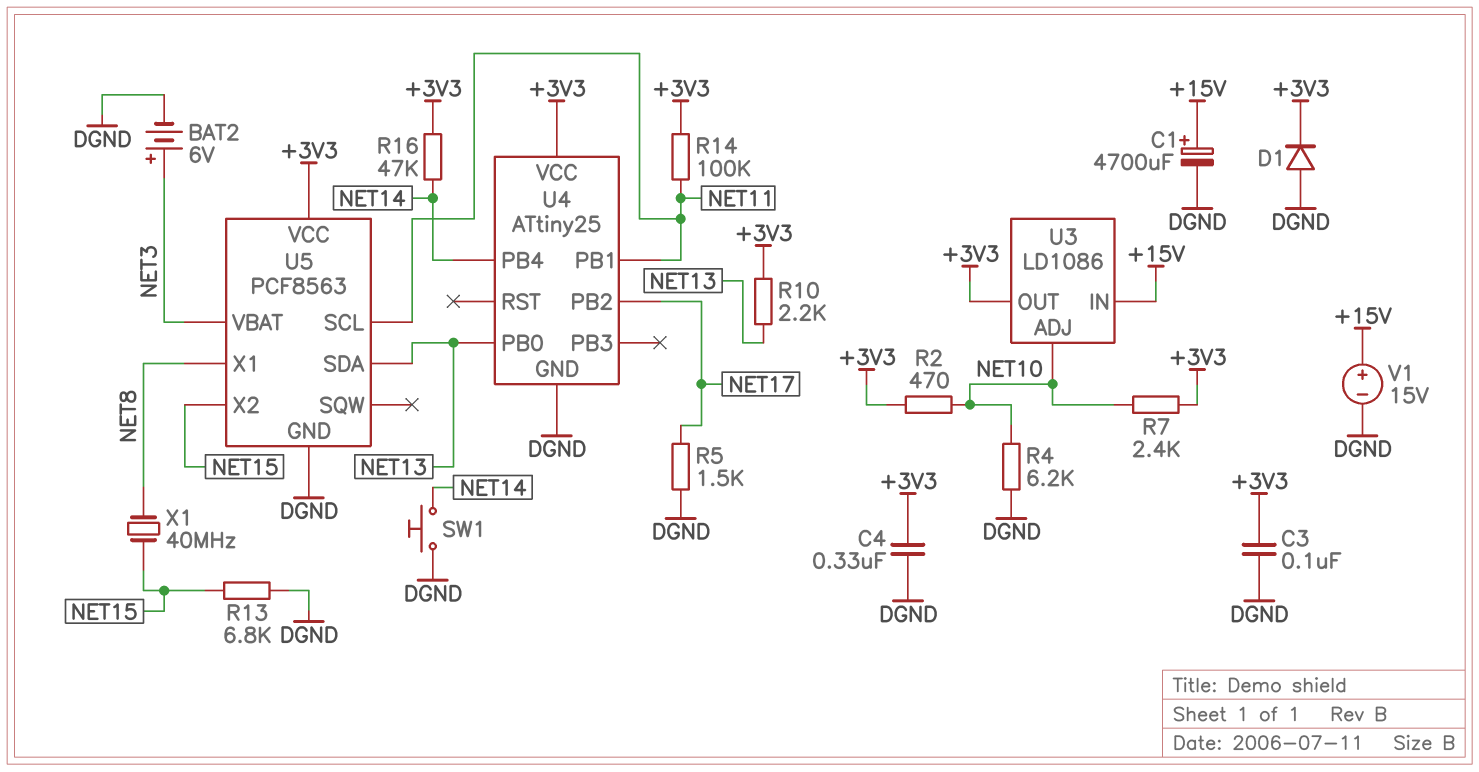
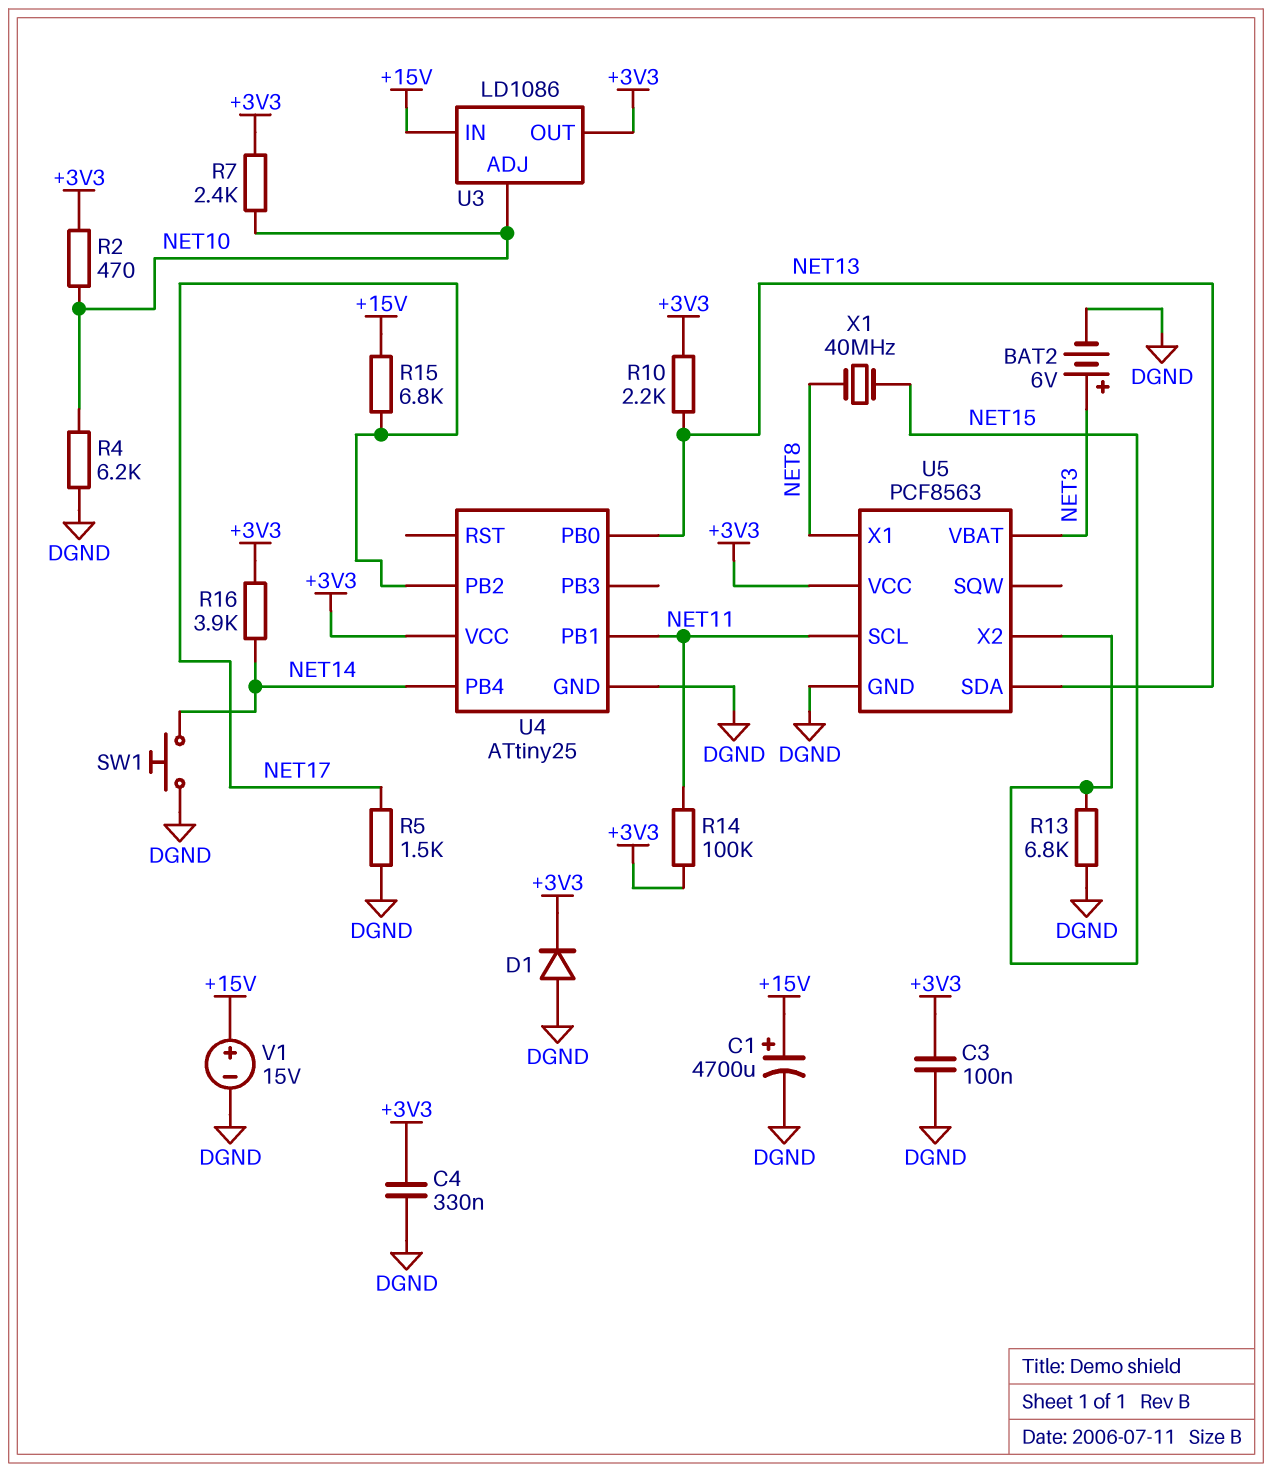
R15: none -> 6.8k (+15V, NET17)
R16: 47k (+3V3, NET14) -> 3.9k (+3V3, NET14)

